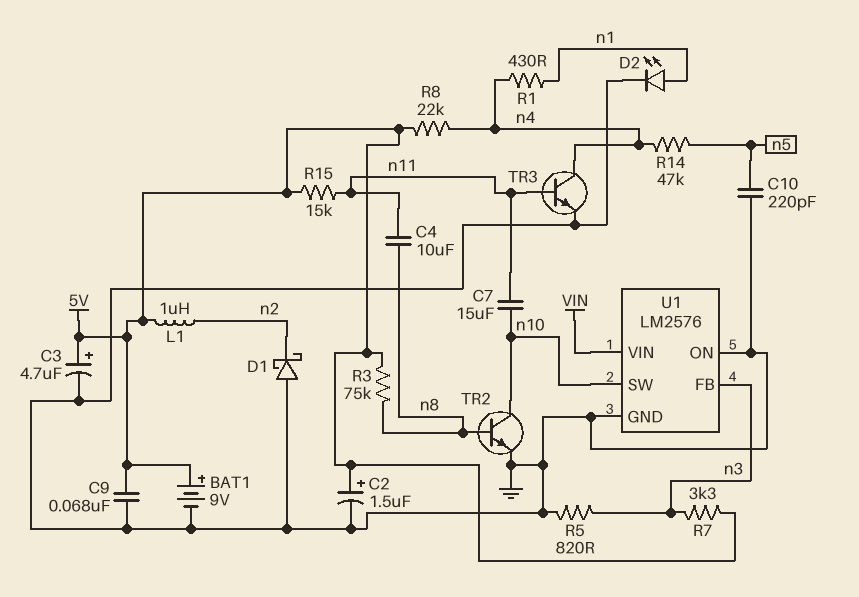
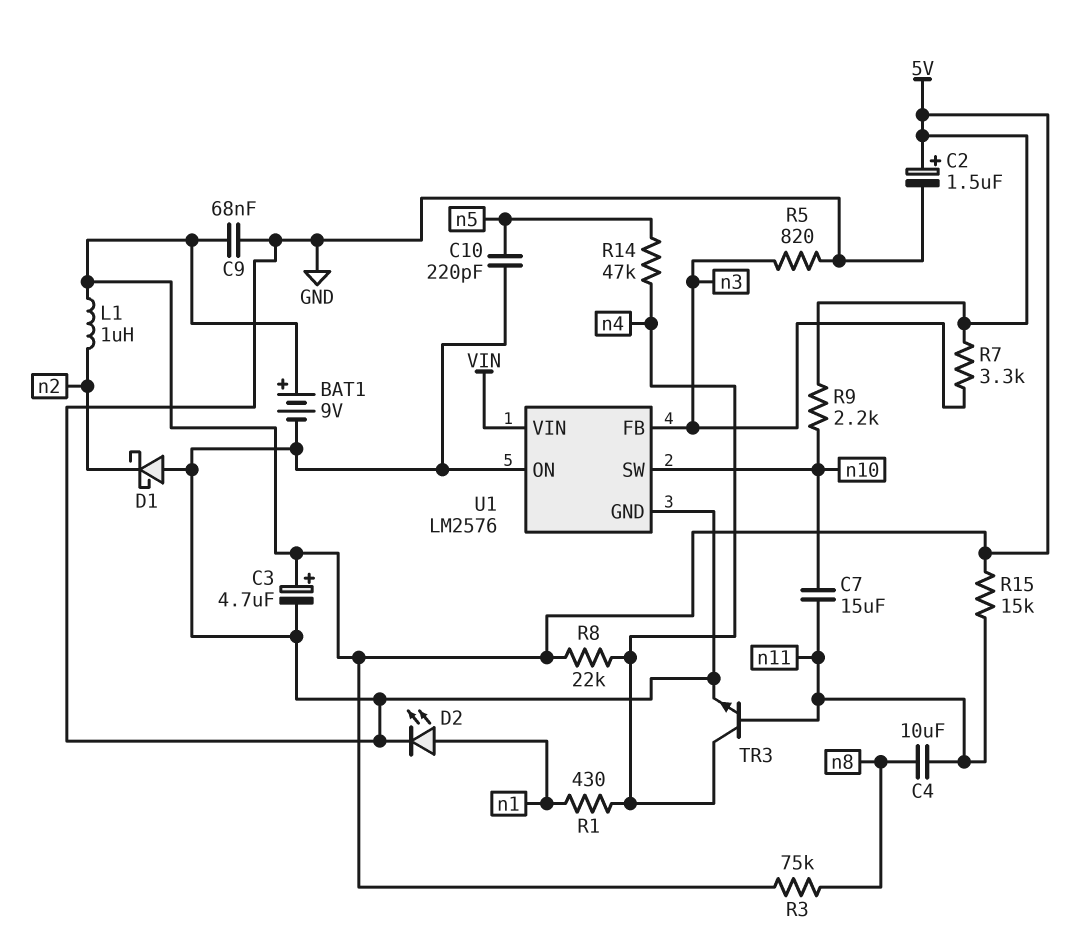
R9: none -> 2.2k (5V, n10)
TR2: NPN (B n8, C n10, E GND) -> none

